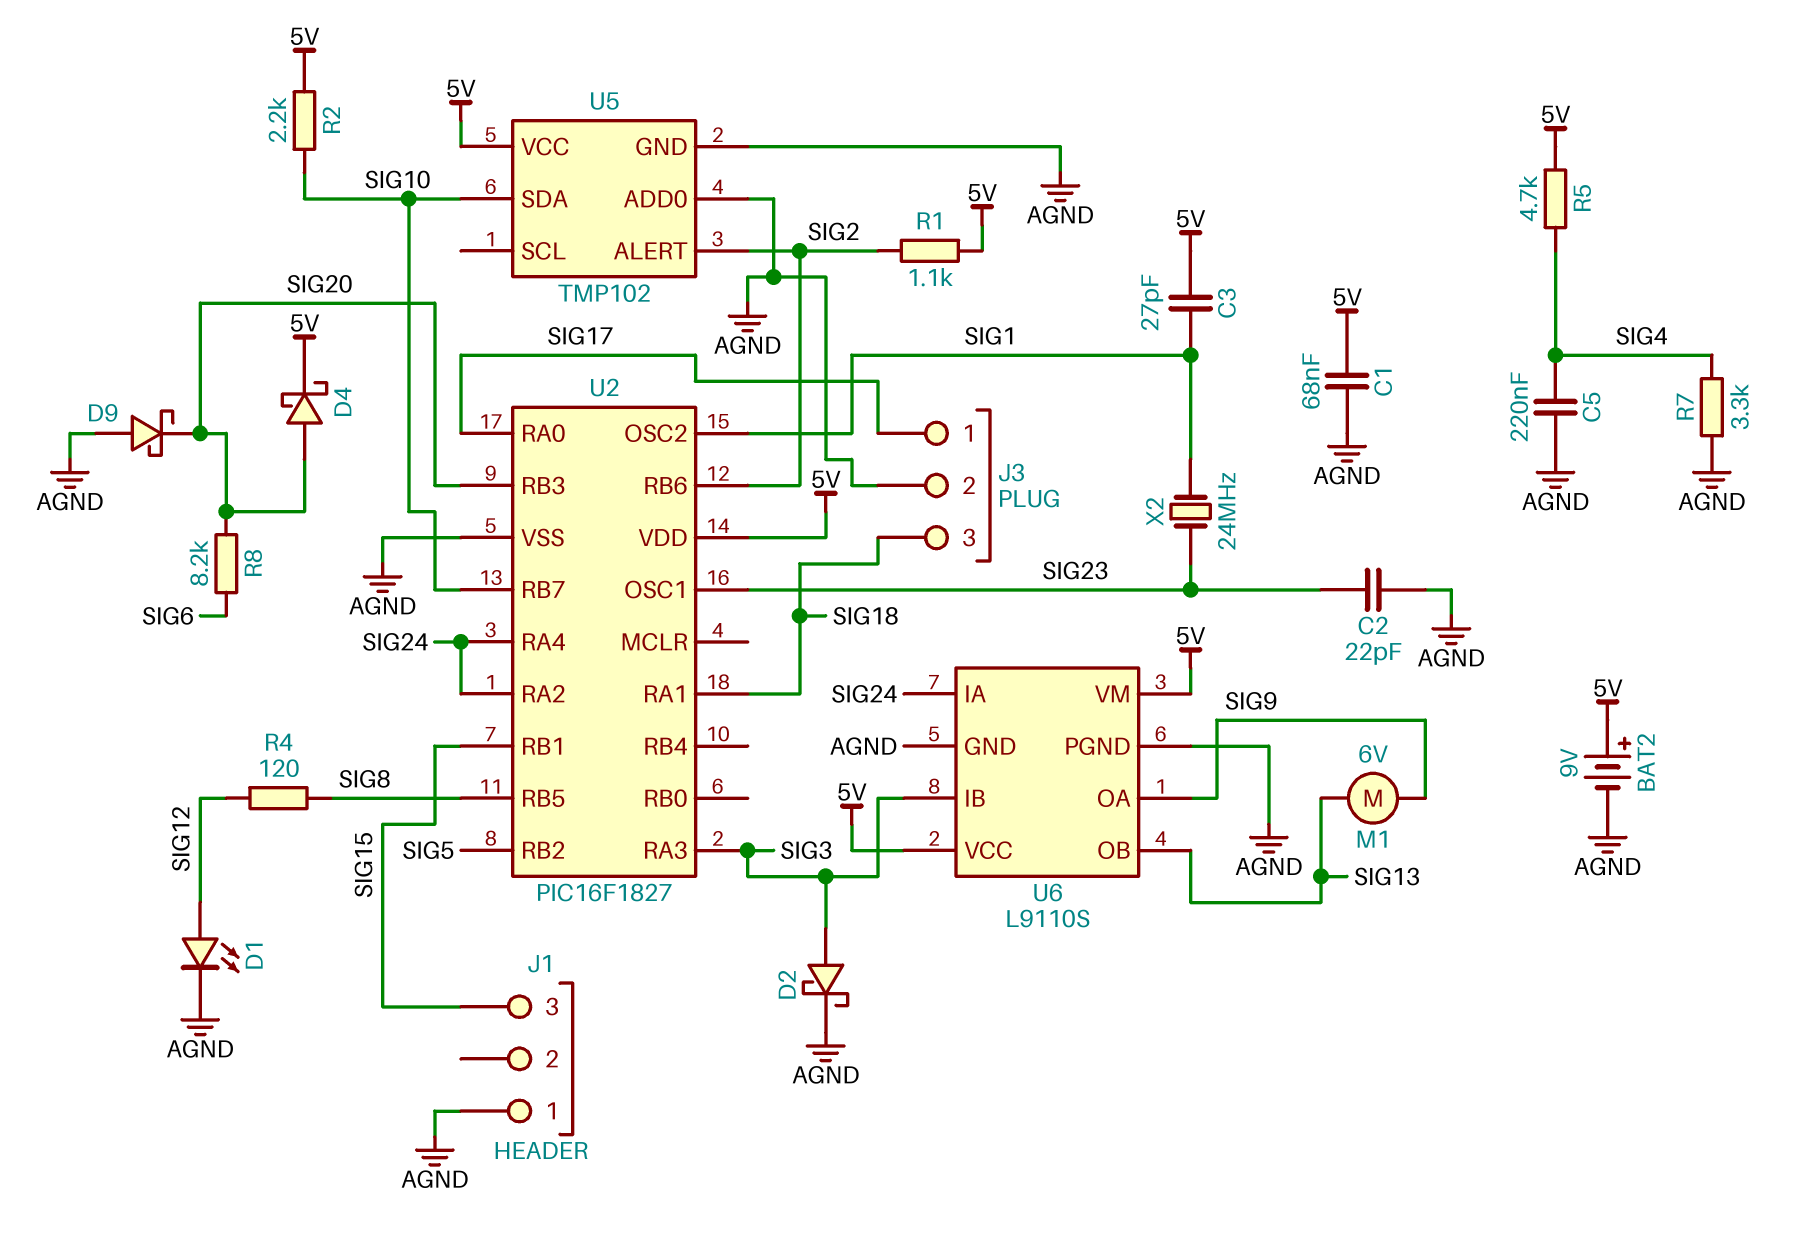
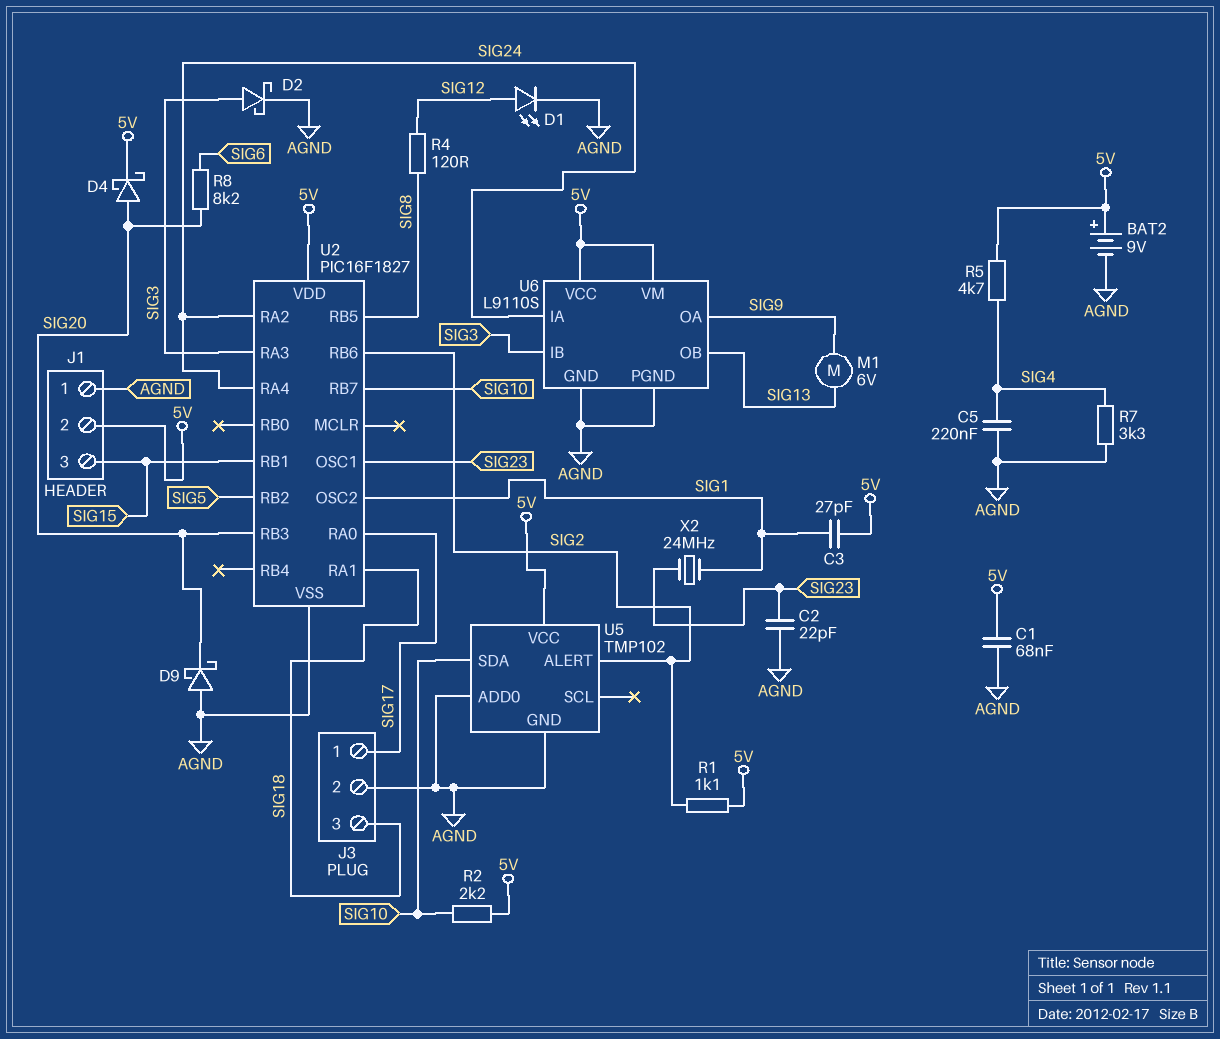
J1 pin 2: none -> 5V

